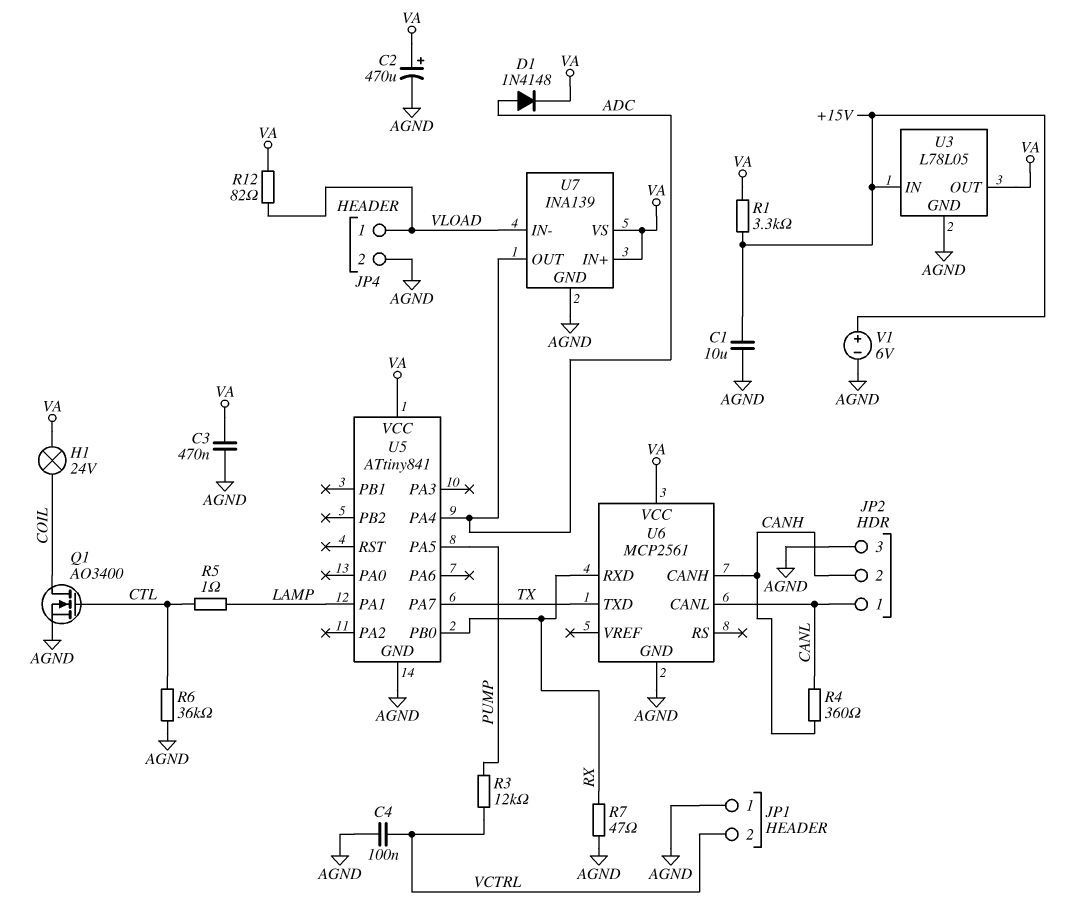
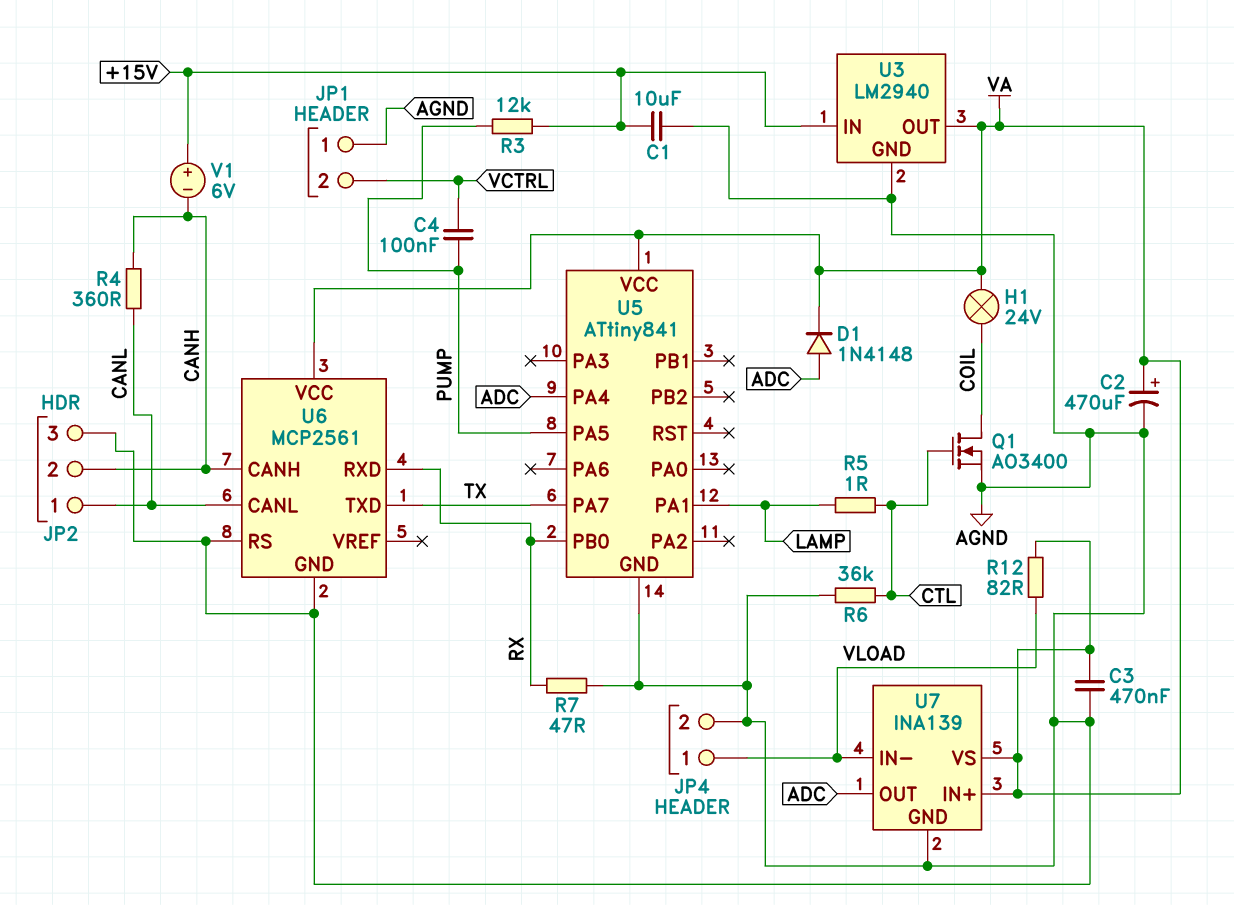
C4: 100nF (AGND, VCTRL) -> 100nF (PUMP, VCTRL)
R1: 3.3k (+15V, VA) -> none
R3: 12k (PUMP, VCTRL) -> 12k (+15V, PUMP)
U3: L78L05 -> LM2940
U6 pin RS: none -> AGND
V1: 6V (plus +15V, minus AGND) -> 6V (plus +15V, minus CANH)

